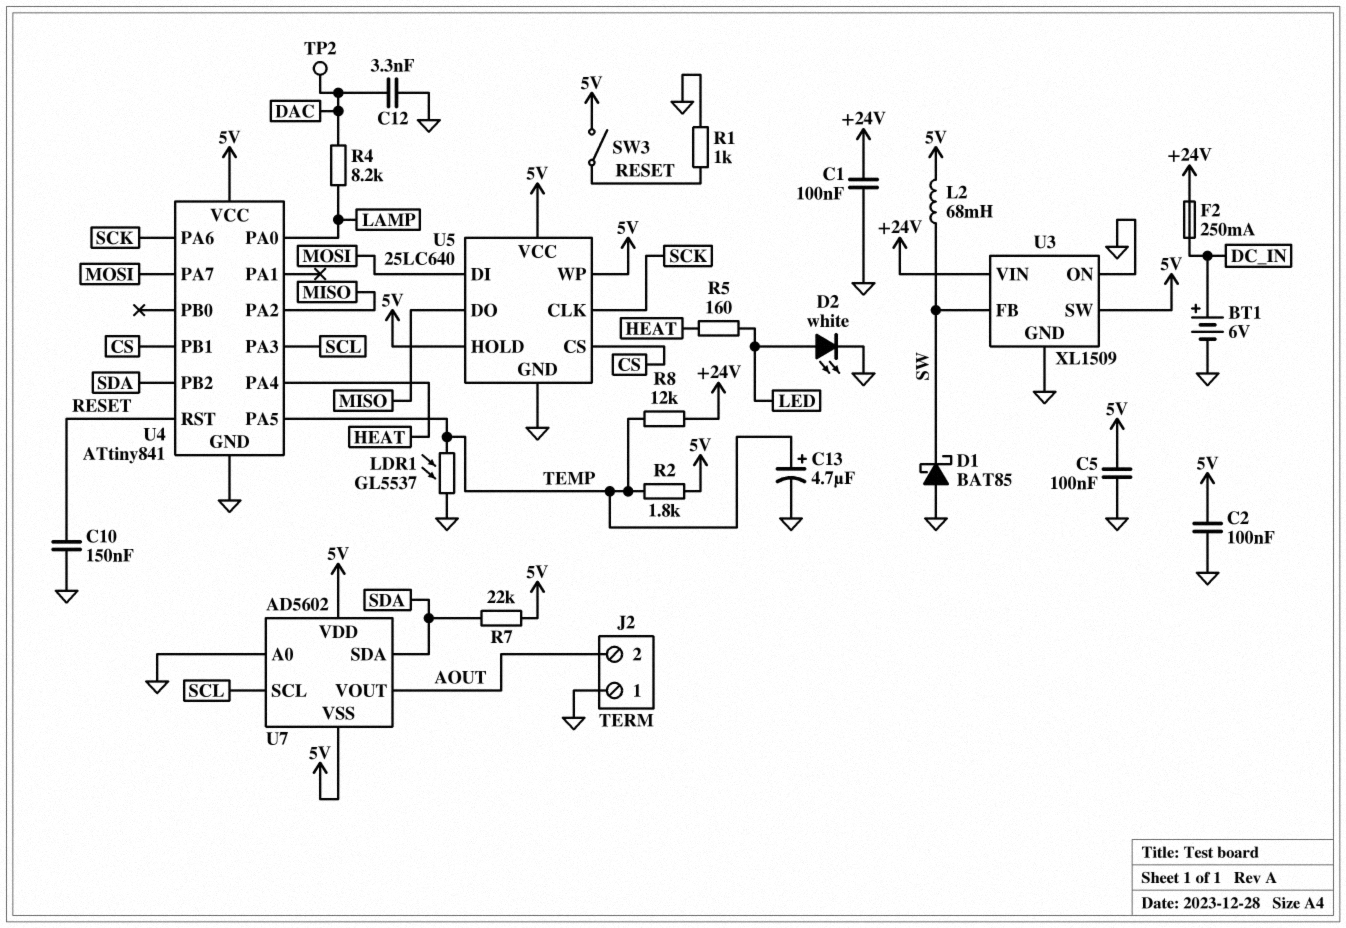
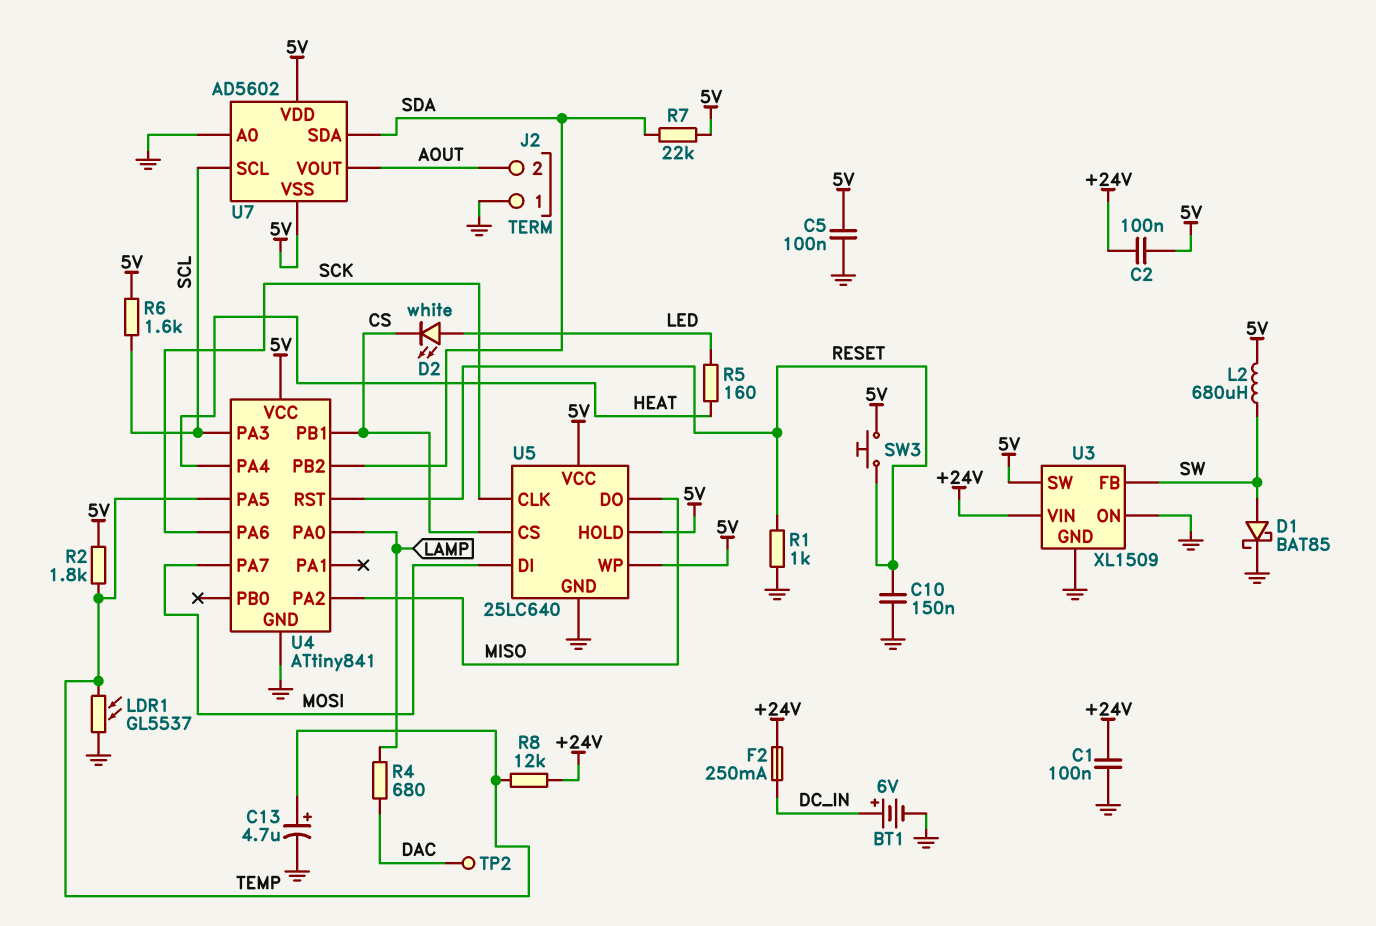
C2: 100nF (5V, GND) -> 100nF (+24V, 5V)
C12: 3.3nF (DAC, GND) -> none
D1: schottky BAT85 (A GND, K SW) -> schottky BAT85 (A SW, K GND)
D2: LED white (A LED, K GND) -> LED white (A LED, K CS)
L2: 68mH (5V, SW) -> 680uH (5V, SW)
R4: 8.2k (DAC, LAMP) -> 680 (DAC, LAMP)
R6: none -> 1.6k (5V, SCL)
SW3: switch (5V, RESET) -> button (5V, RESET)

